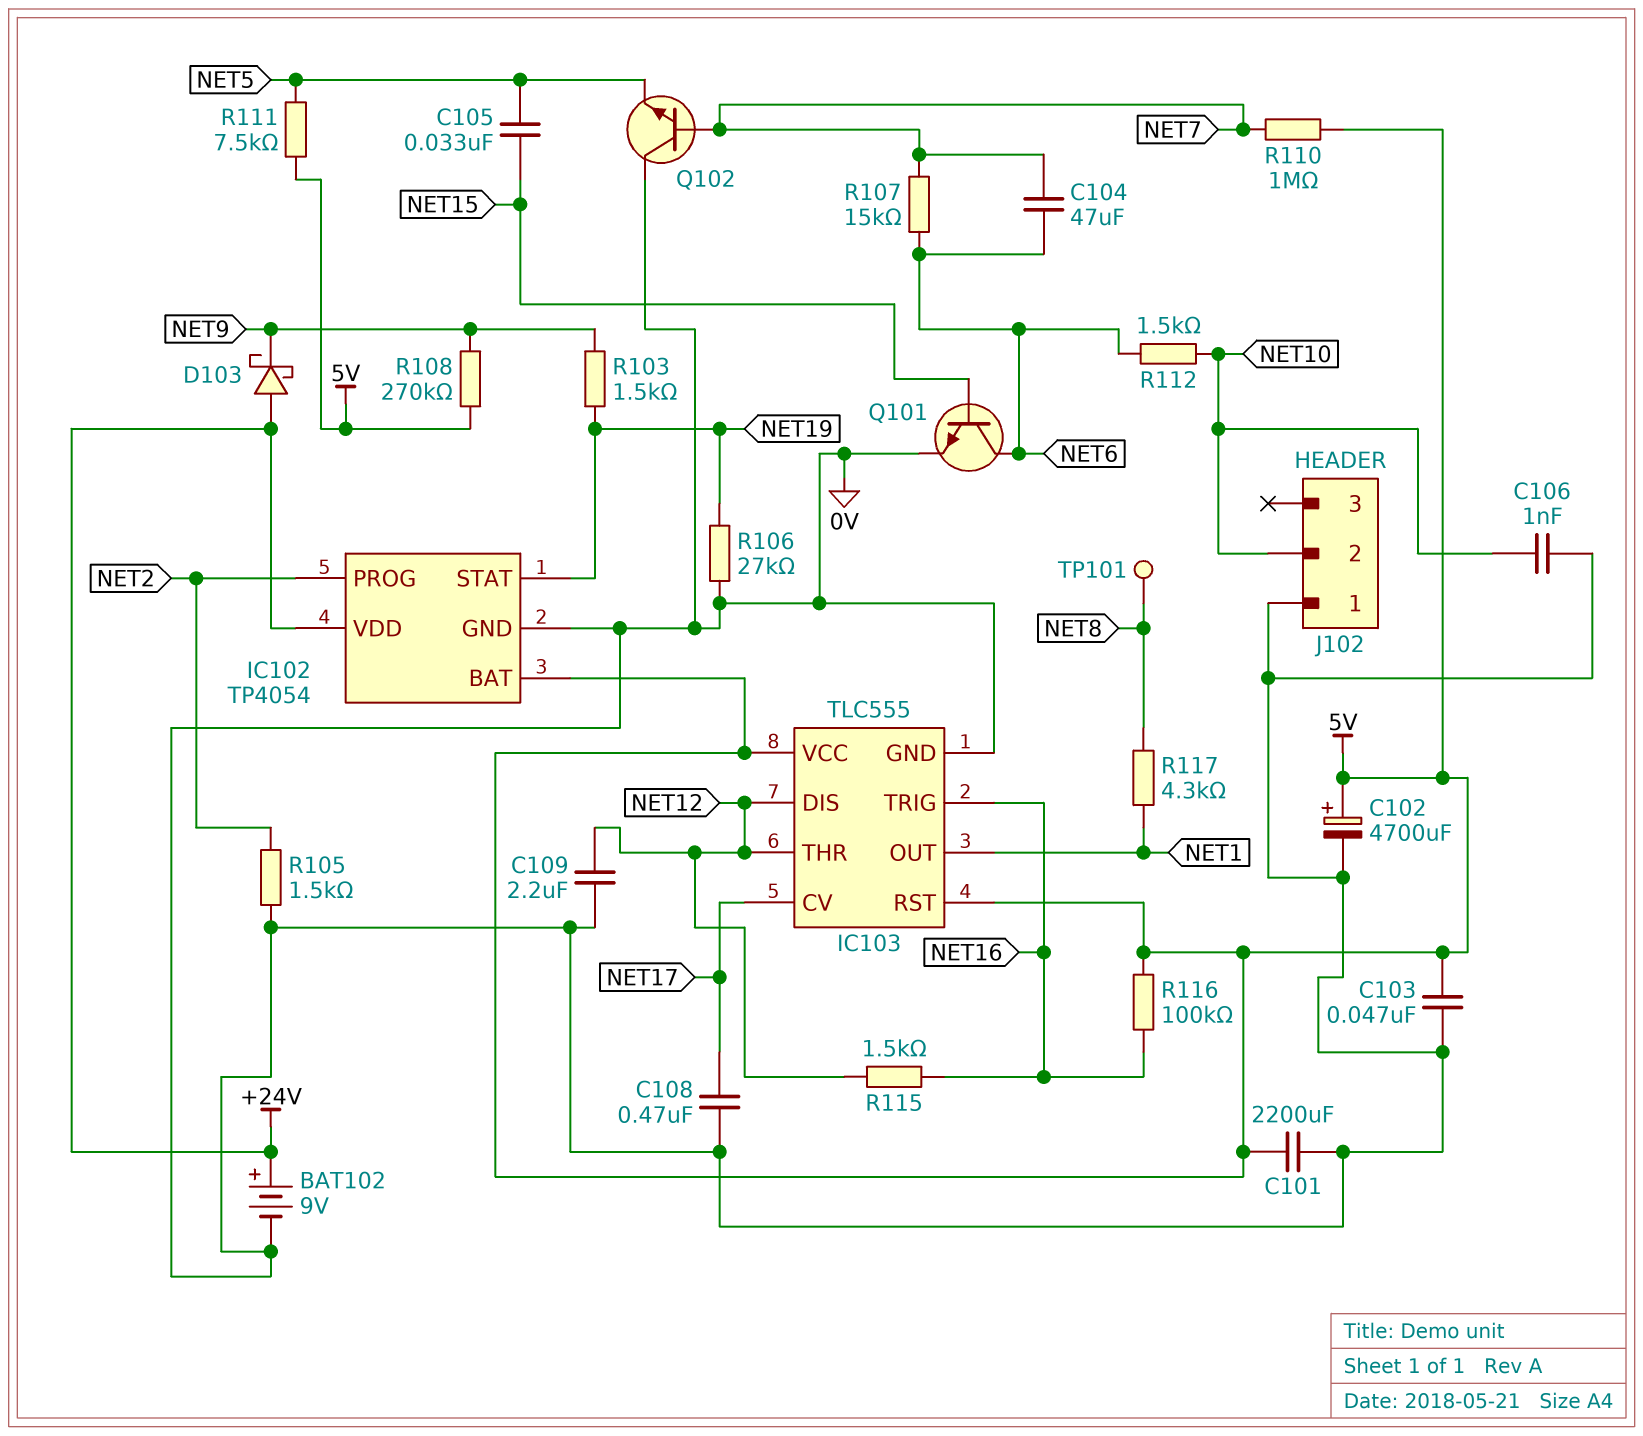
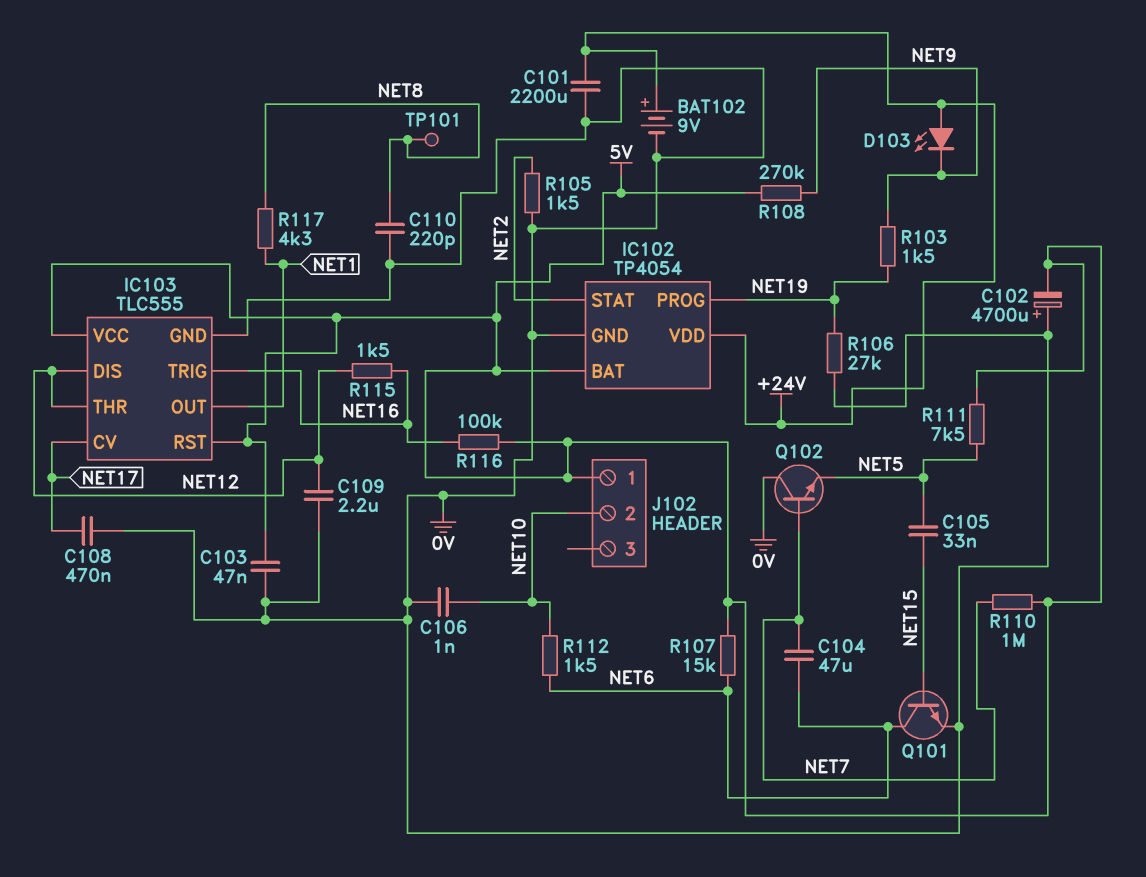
C101: 2200uF (0V, 5V) -> 2200uF (+24V, 0V)
C102: 4700uF (plus 5V, minus 0V) -> 4700uF (plus 0V, minus 5V)
C110: none -> 220pF (0V, NET8)
D103: schottky (A +24V, K NET9) -> LED (A +24V, K NET9)
IC102 pin PROG: NET2 -> NET19
IC102 pin STAT: NET19 -> NET2
J102 pin 1: 0V -> 5V
R107: 15k (NET6, NET7) -> 15k (5V, NET6)

